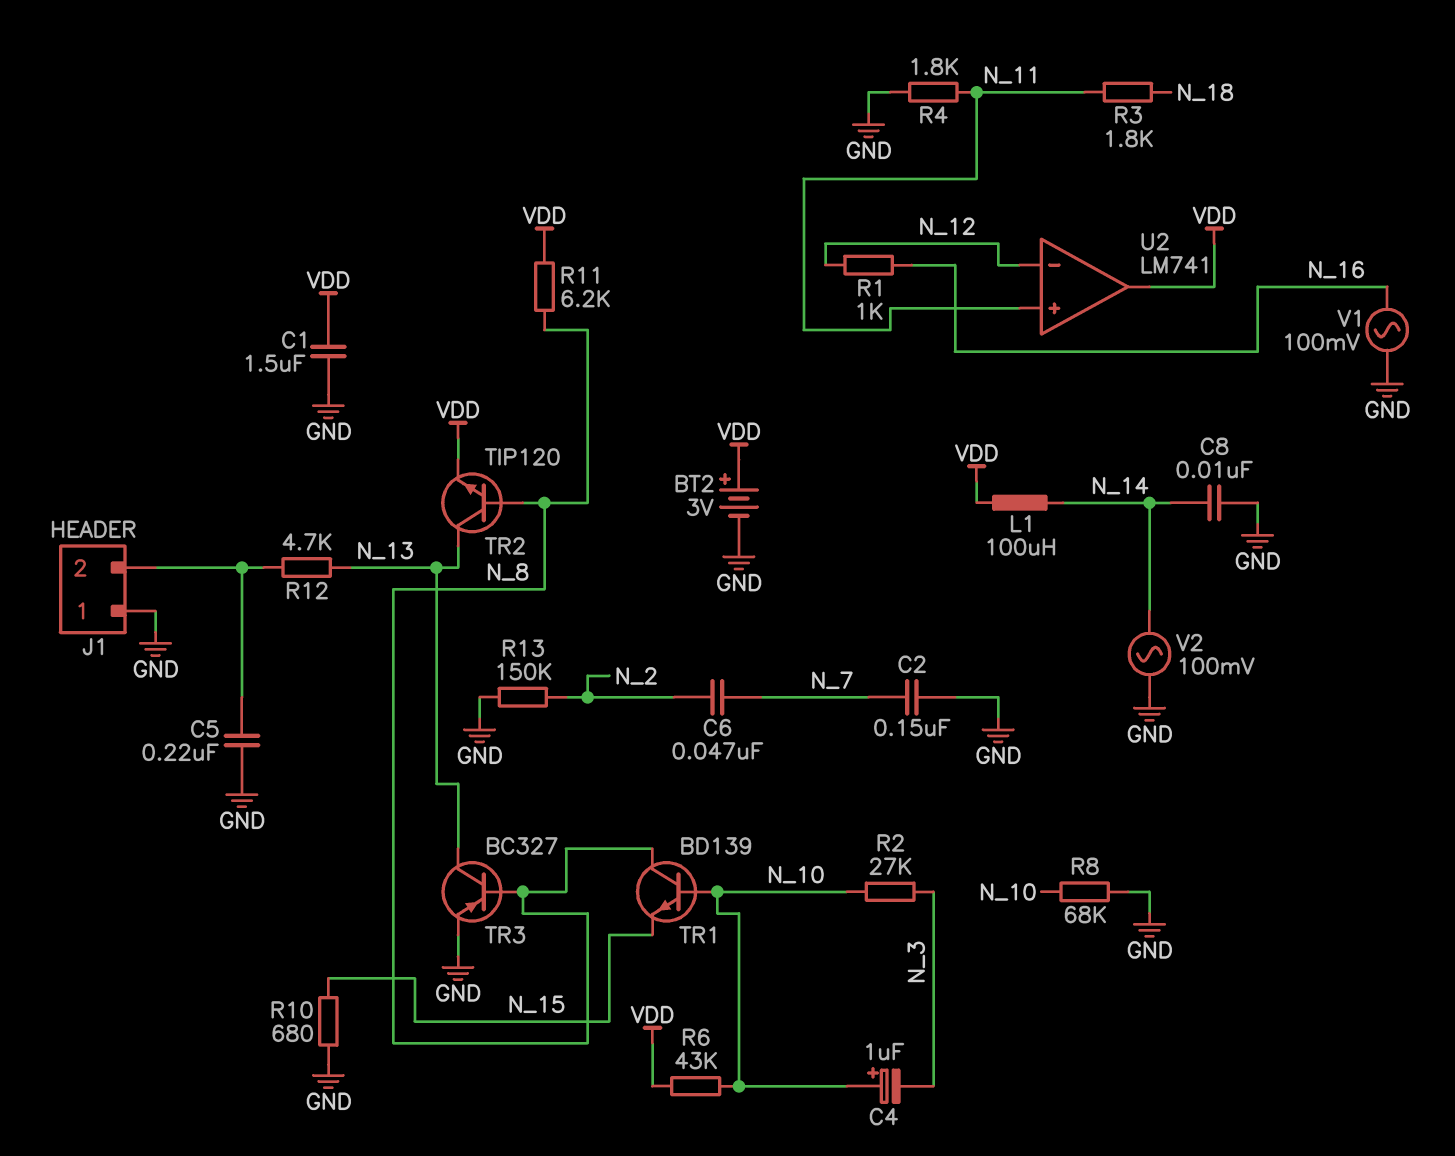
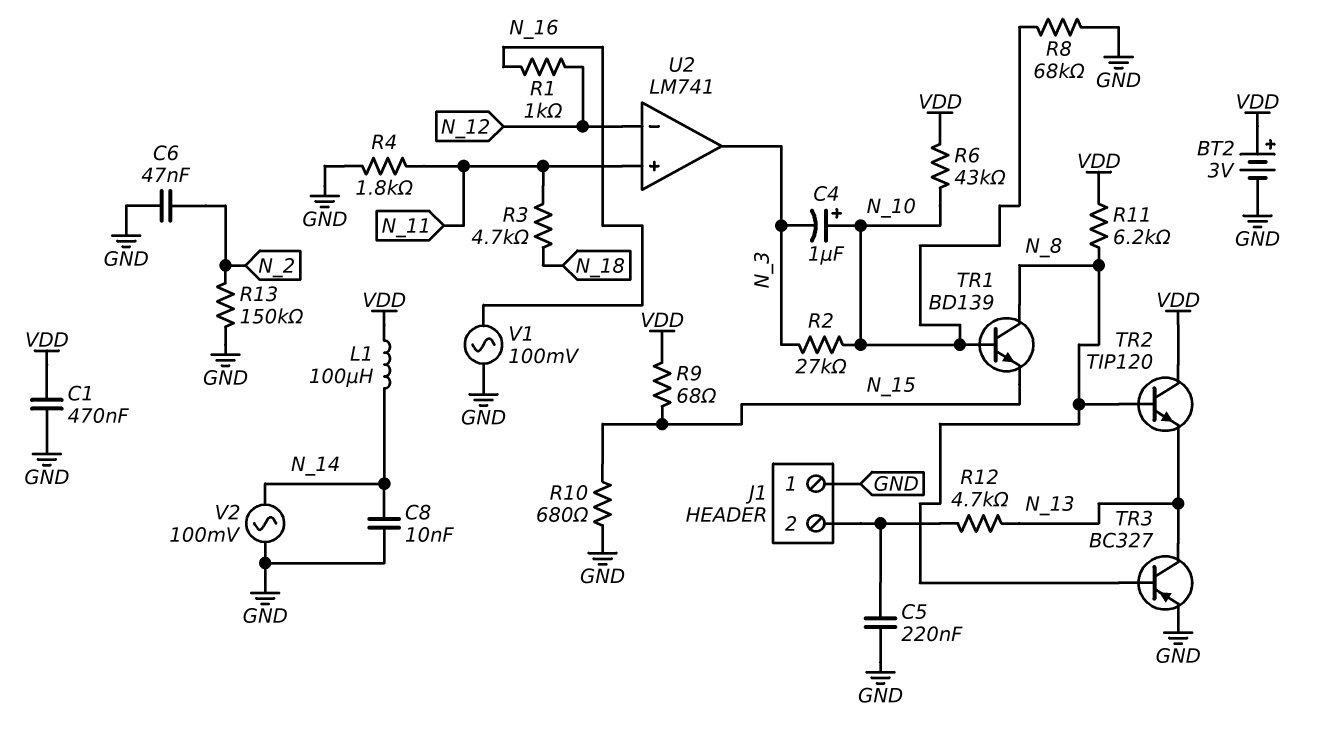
C1: 1.5uF (GND, VDD) -> 470nF (GND, VDD)
C2: 150nF (GND, N_7) -> none
C6: 47nF (N_2, N_7) -> 47nF (GND, N_2)
R3: 1.8k (N_11, N_18) -> 4.7k (N_11, N_18)
R9: none -> 68 (N_15, VDD)
TR2: NPN TIP120 (B N_8, C N_13, E VDD) -> NPN TIP120 (B N_8, C VDD, E N_13)
U2 pin out: VDD -> N_3

